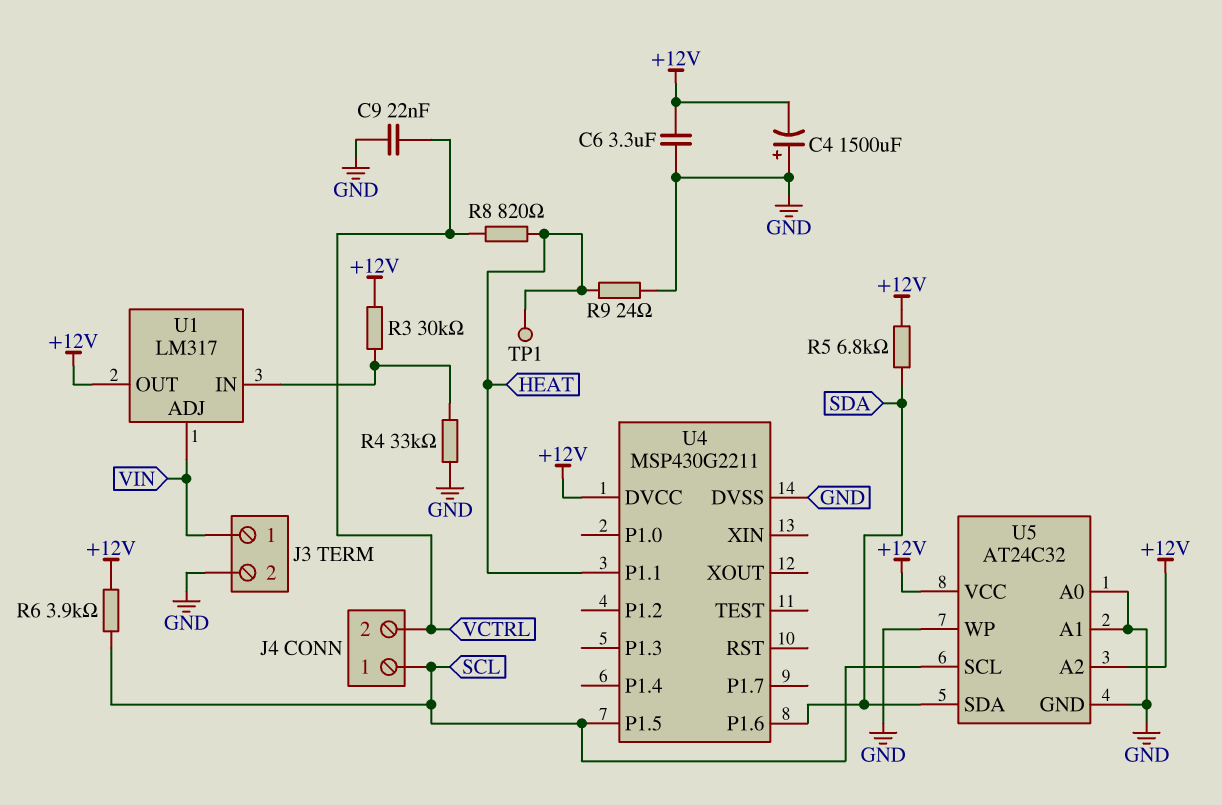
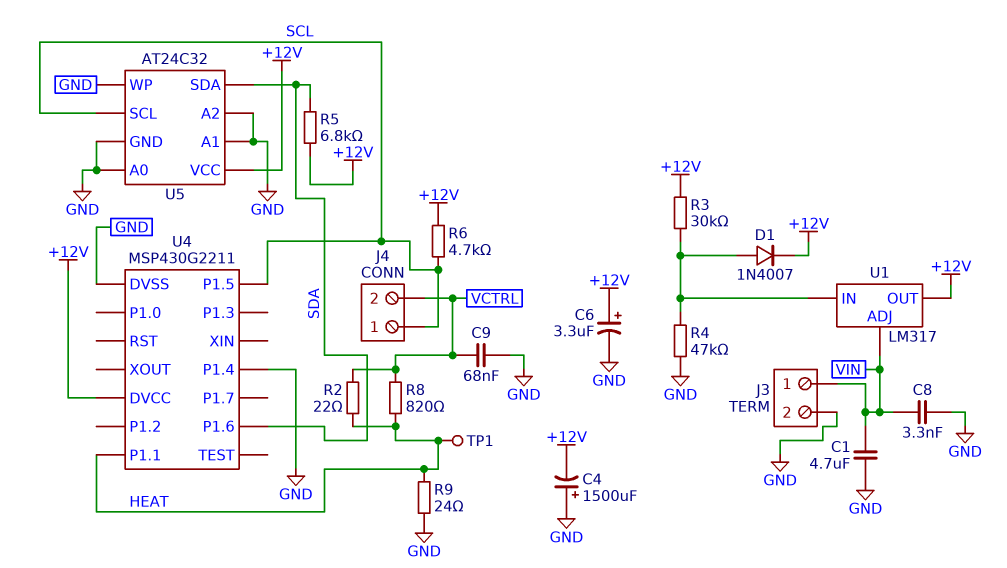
C1: none -> 4.7uF (GND, VIN)
C6: 3.3uF (+12V, GND) -> 3.3uF (plus +12V, minus GND)
C8: none -> 3.3nF (GND, VIN)
C9: 22nF (GND, VCTRL) -> 68nF (GND, VCTRL)
D1: none -> diode 1N4007 (A U1/IN, K +12V)
R2: none -> 22 (HEAT, VCTRL)
R4: 33k (GND, U1/IN) -> 47k (GND, U1/IN)
R6: 3.9k (+12V, SCL) -> 4.7k (+12V, SCL)
U4 pin P1.4: none -> GND
U5 pin A2: +12V -> GND

